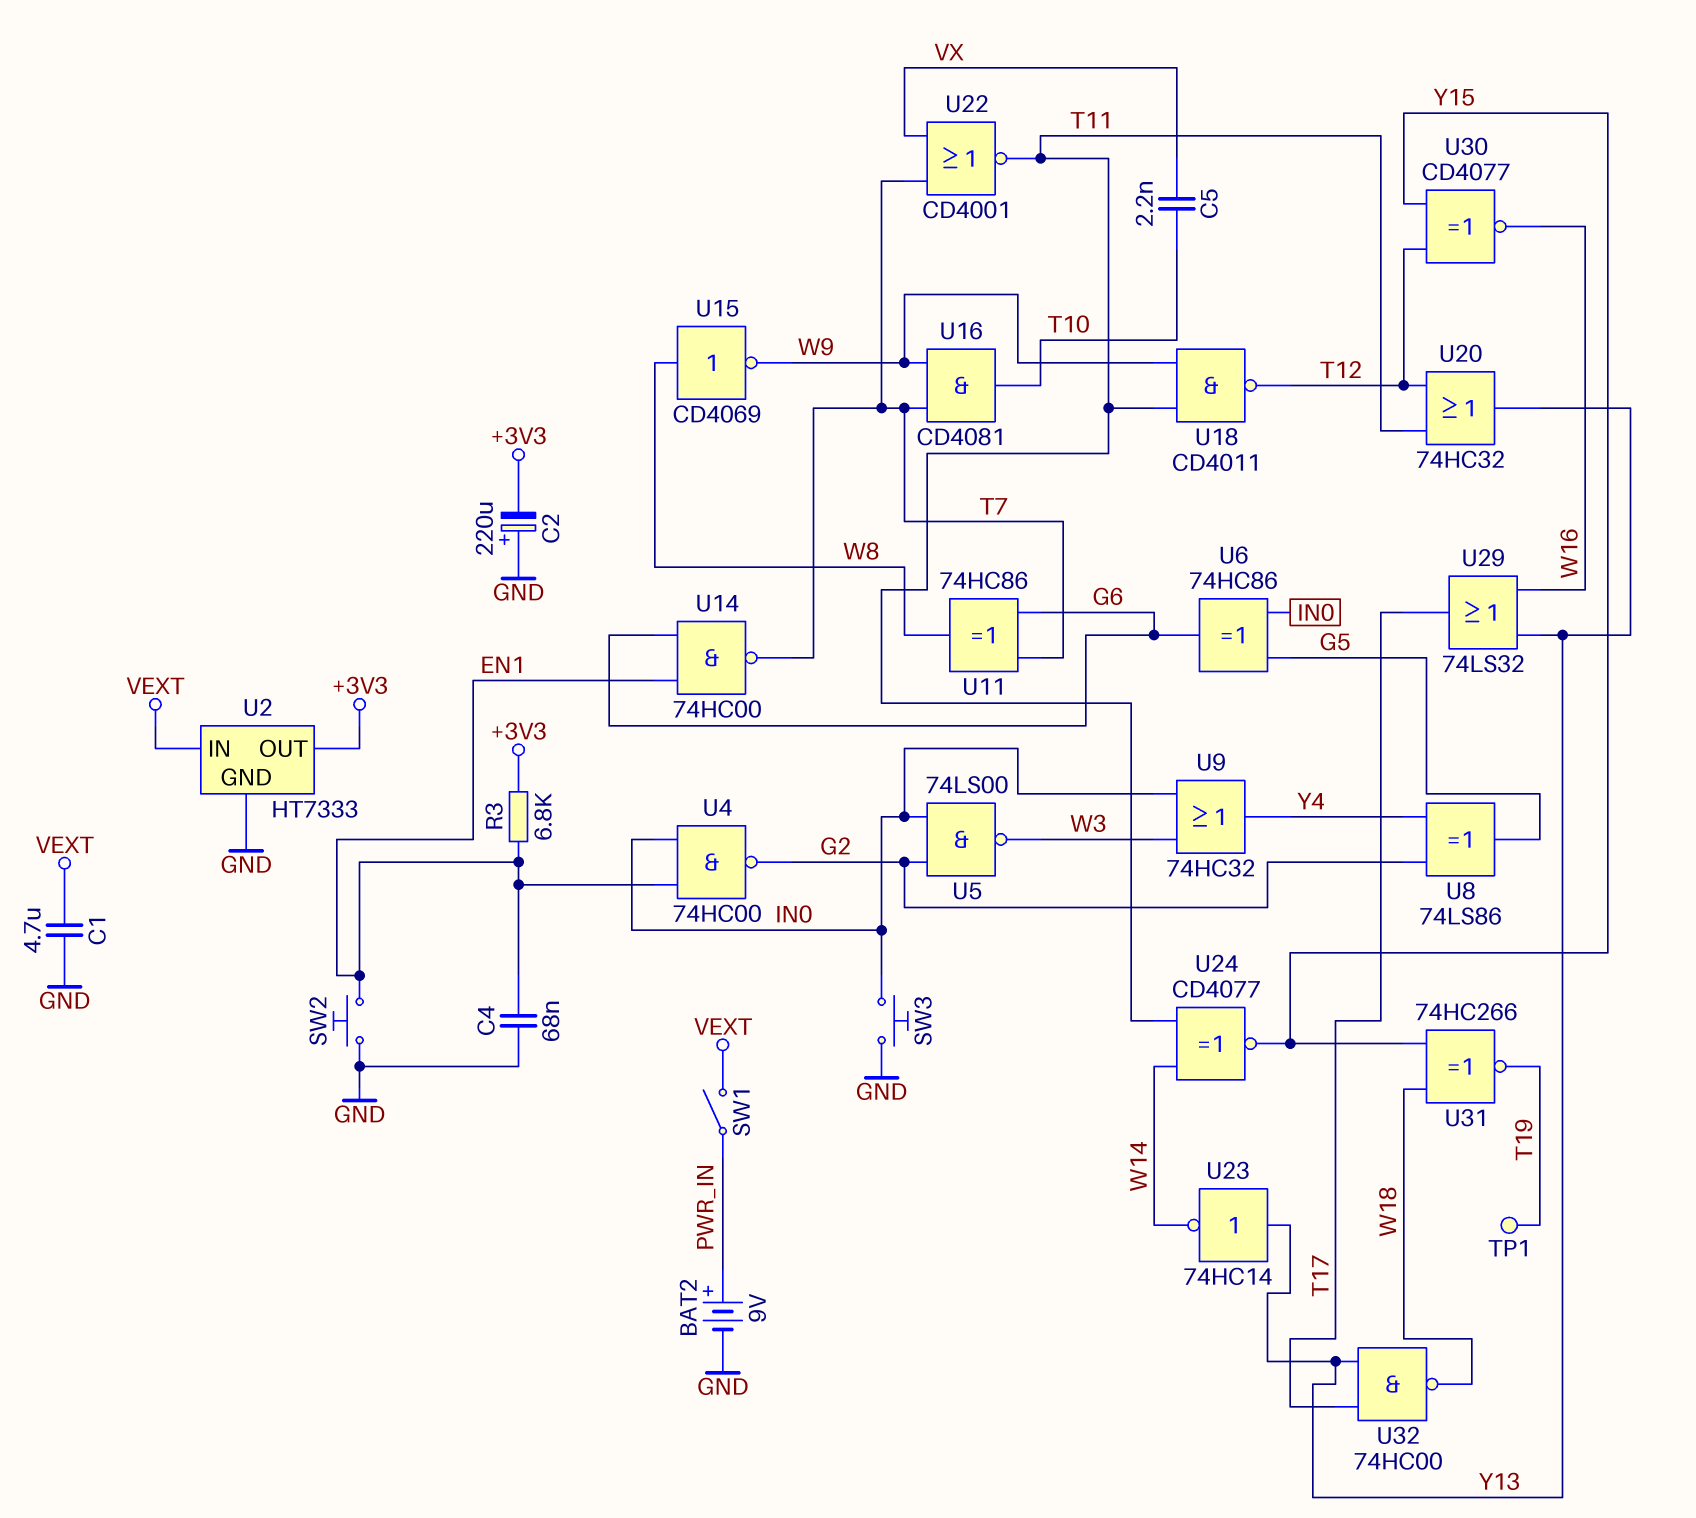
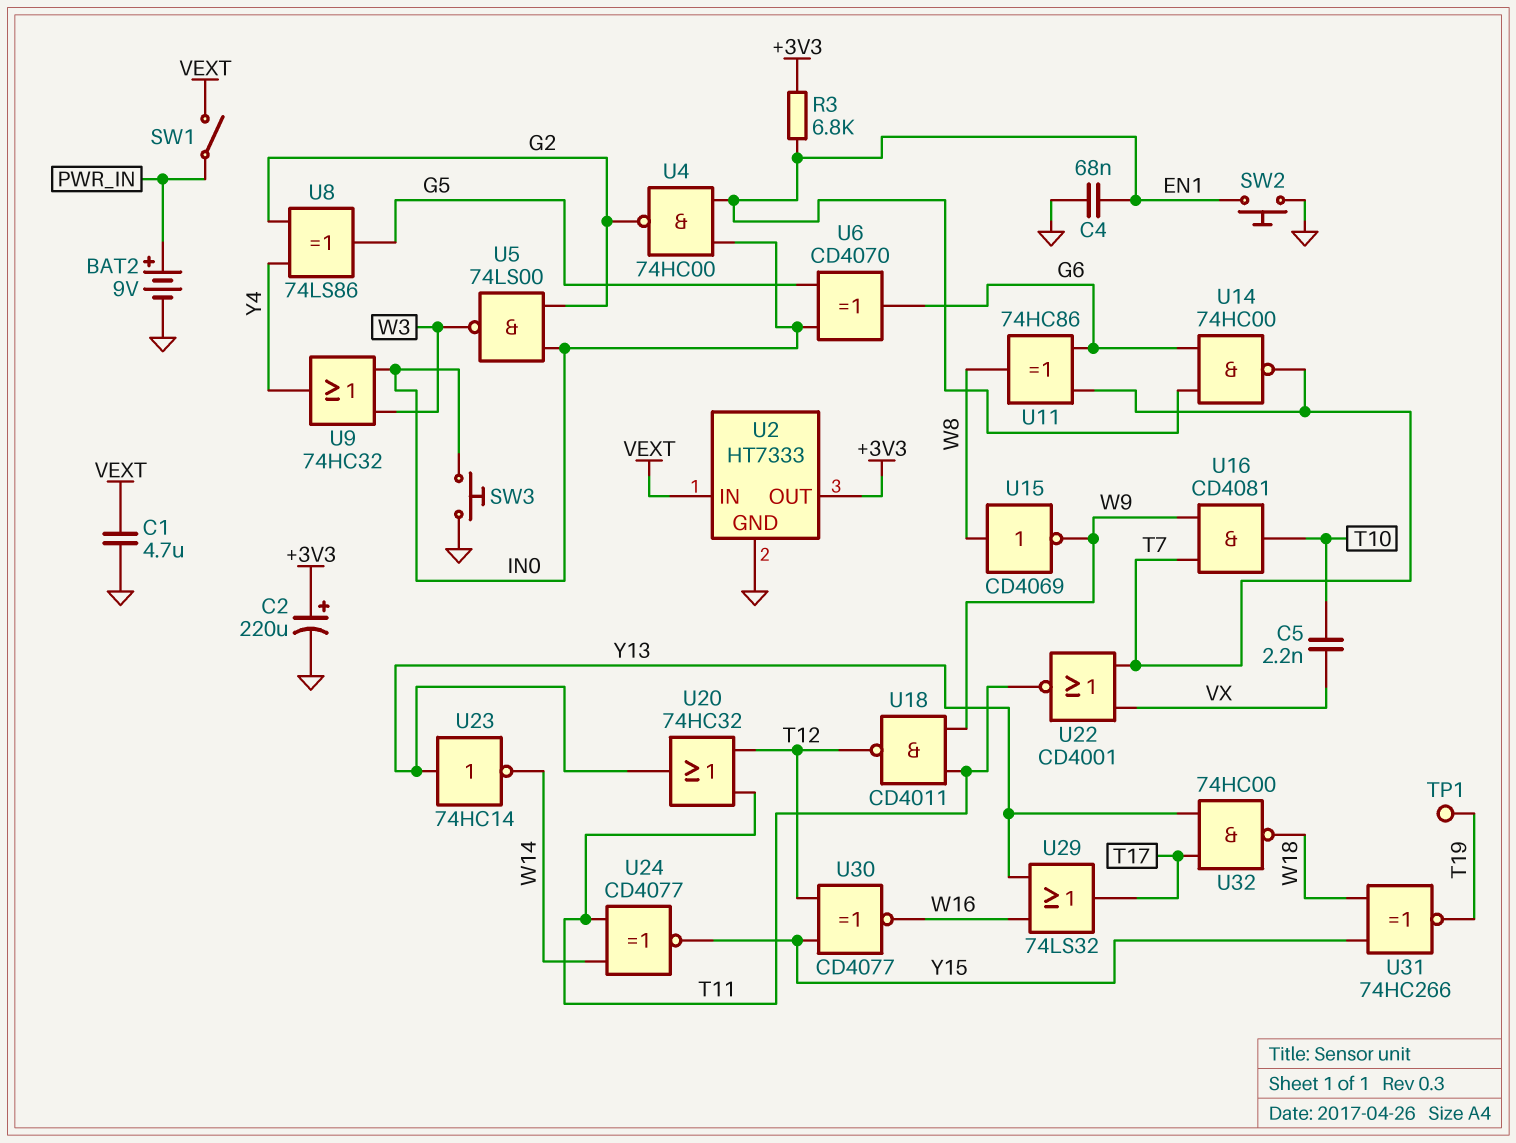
C2: 220uF (plus GND, minus +3V3) -> 220uF (plus +3V3, minus GND)
U6: XOR 74HC86 (in G5, in IN0, out G6) -> XOR CD4070 (in G5, in IN0, out G6)

